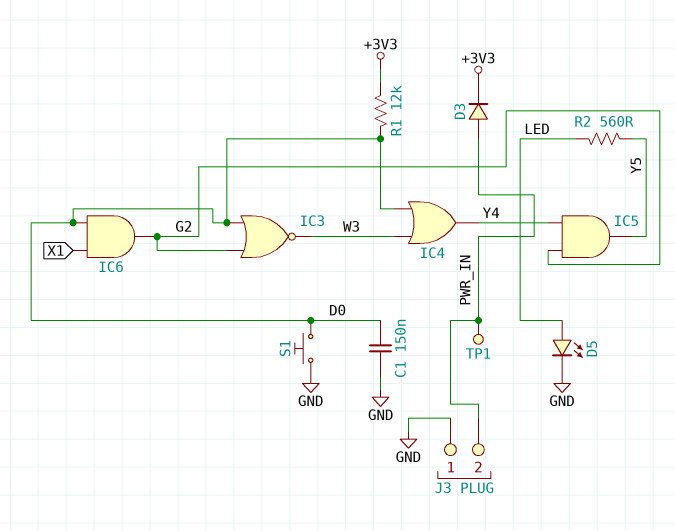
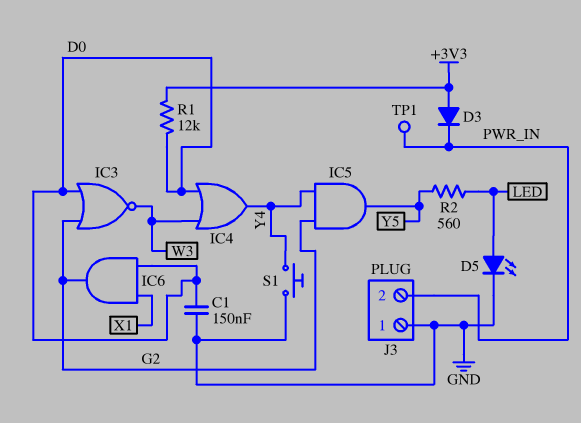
D3: diode (A PWR_IN, K +3V3) -> diode (A +3V3, K PWR_IN)
S1: button (D0, GND) -> button (GND, Y4)

